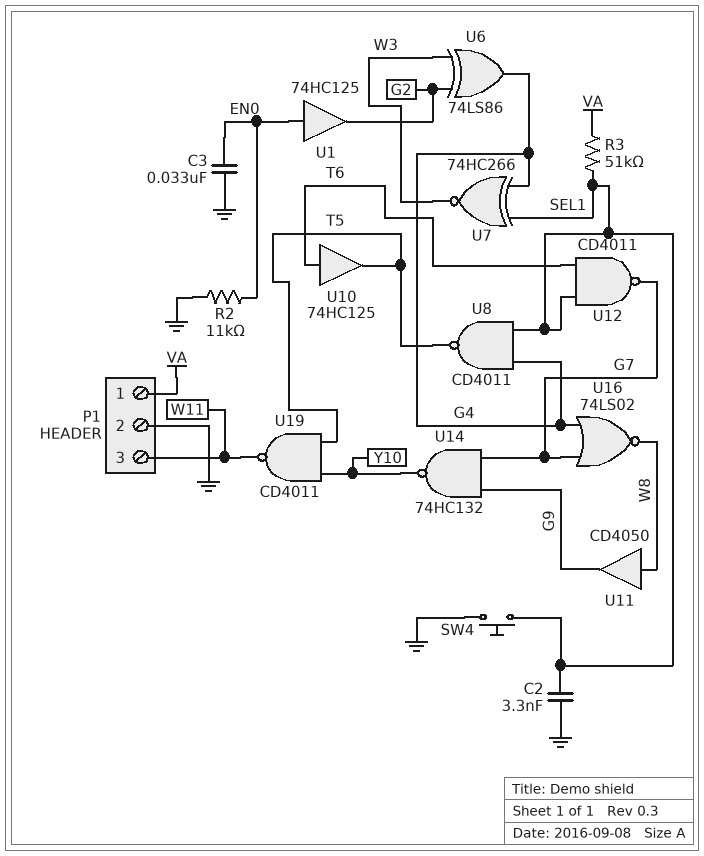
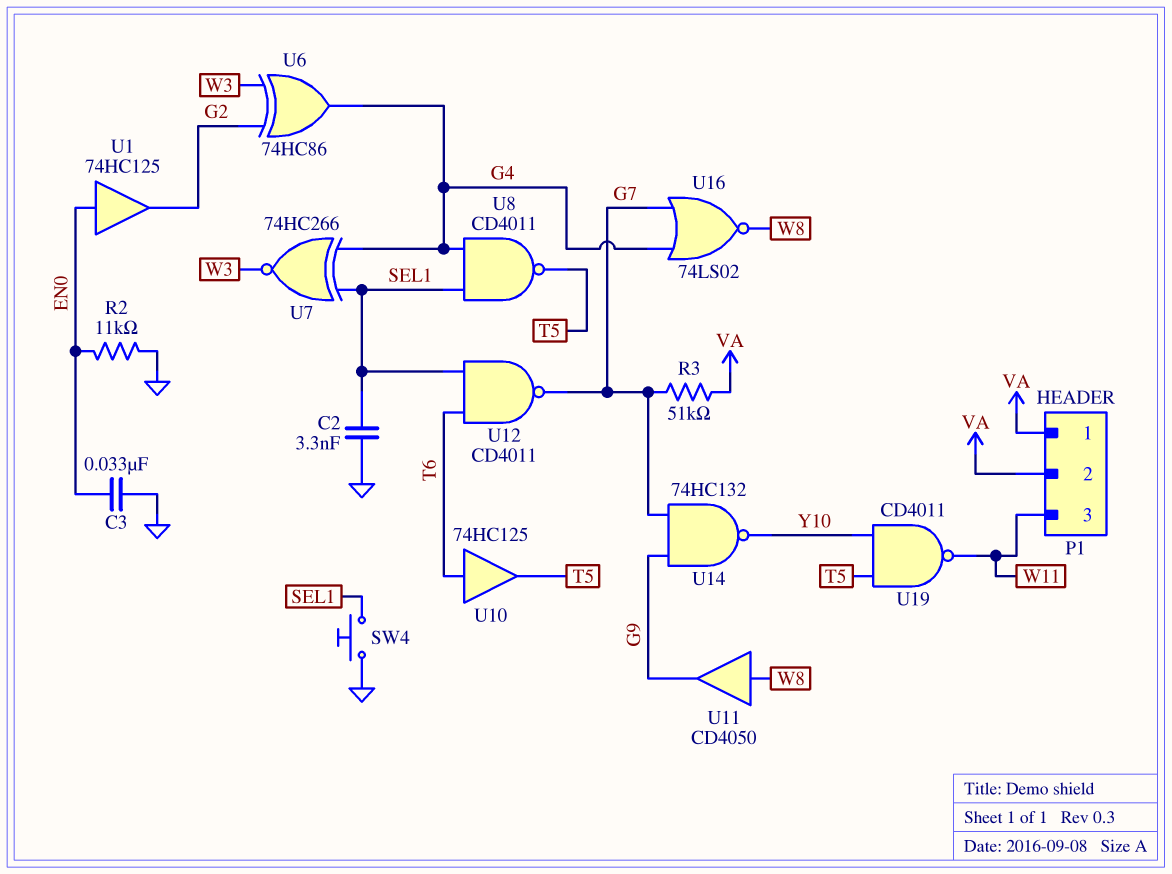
P1 pin 2: GND -> VA
R3: 51k (SEL1, VA) -> 51k (G7, VA)
U6: XOR 74LS86 (in G2, in W3, out G4) -> XOR 74HC86 (in G2, in W3, out G4)

